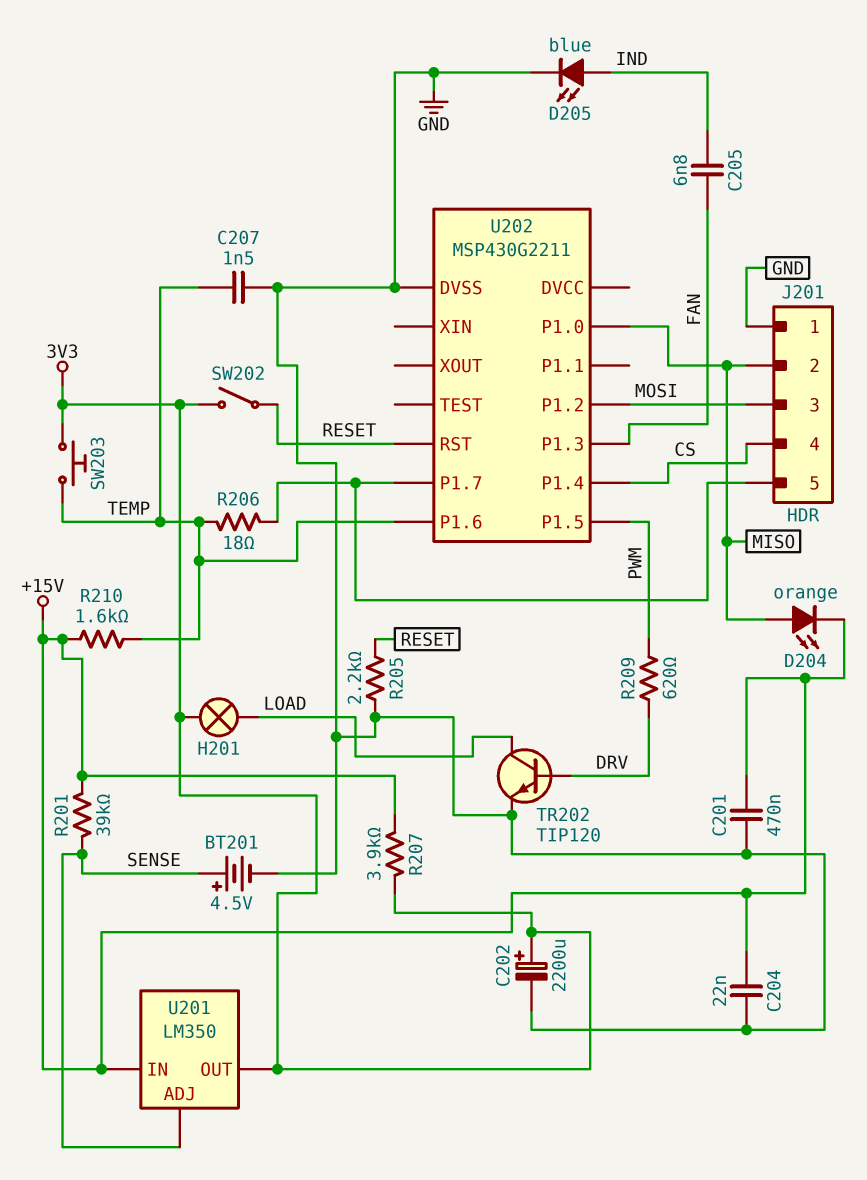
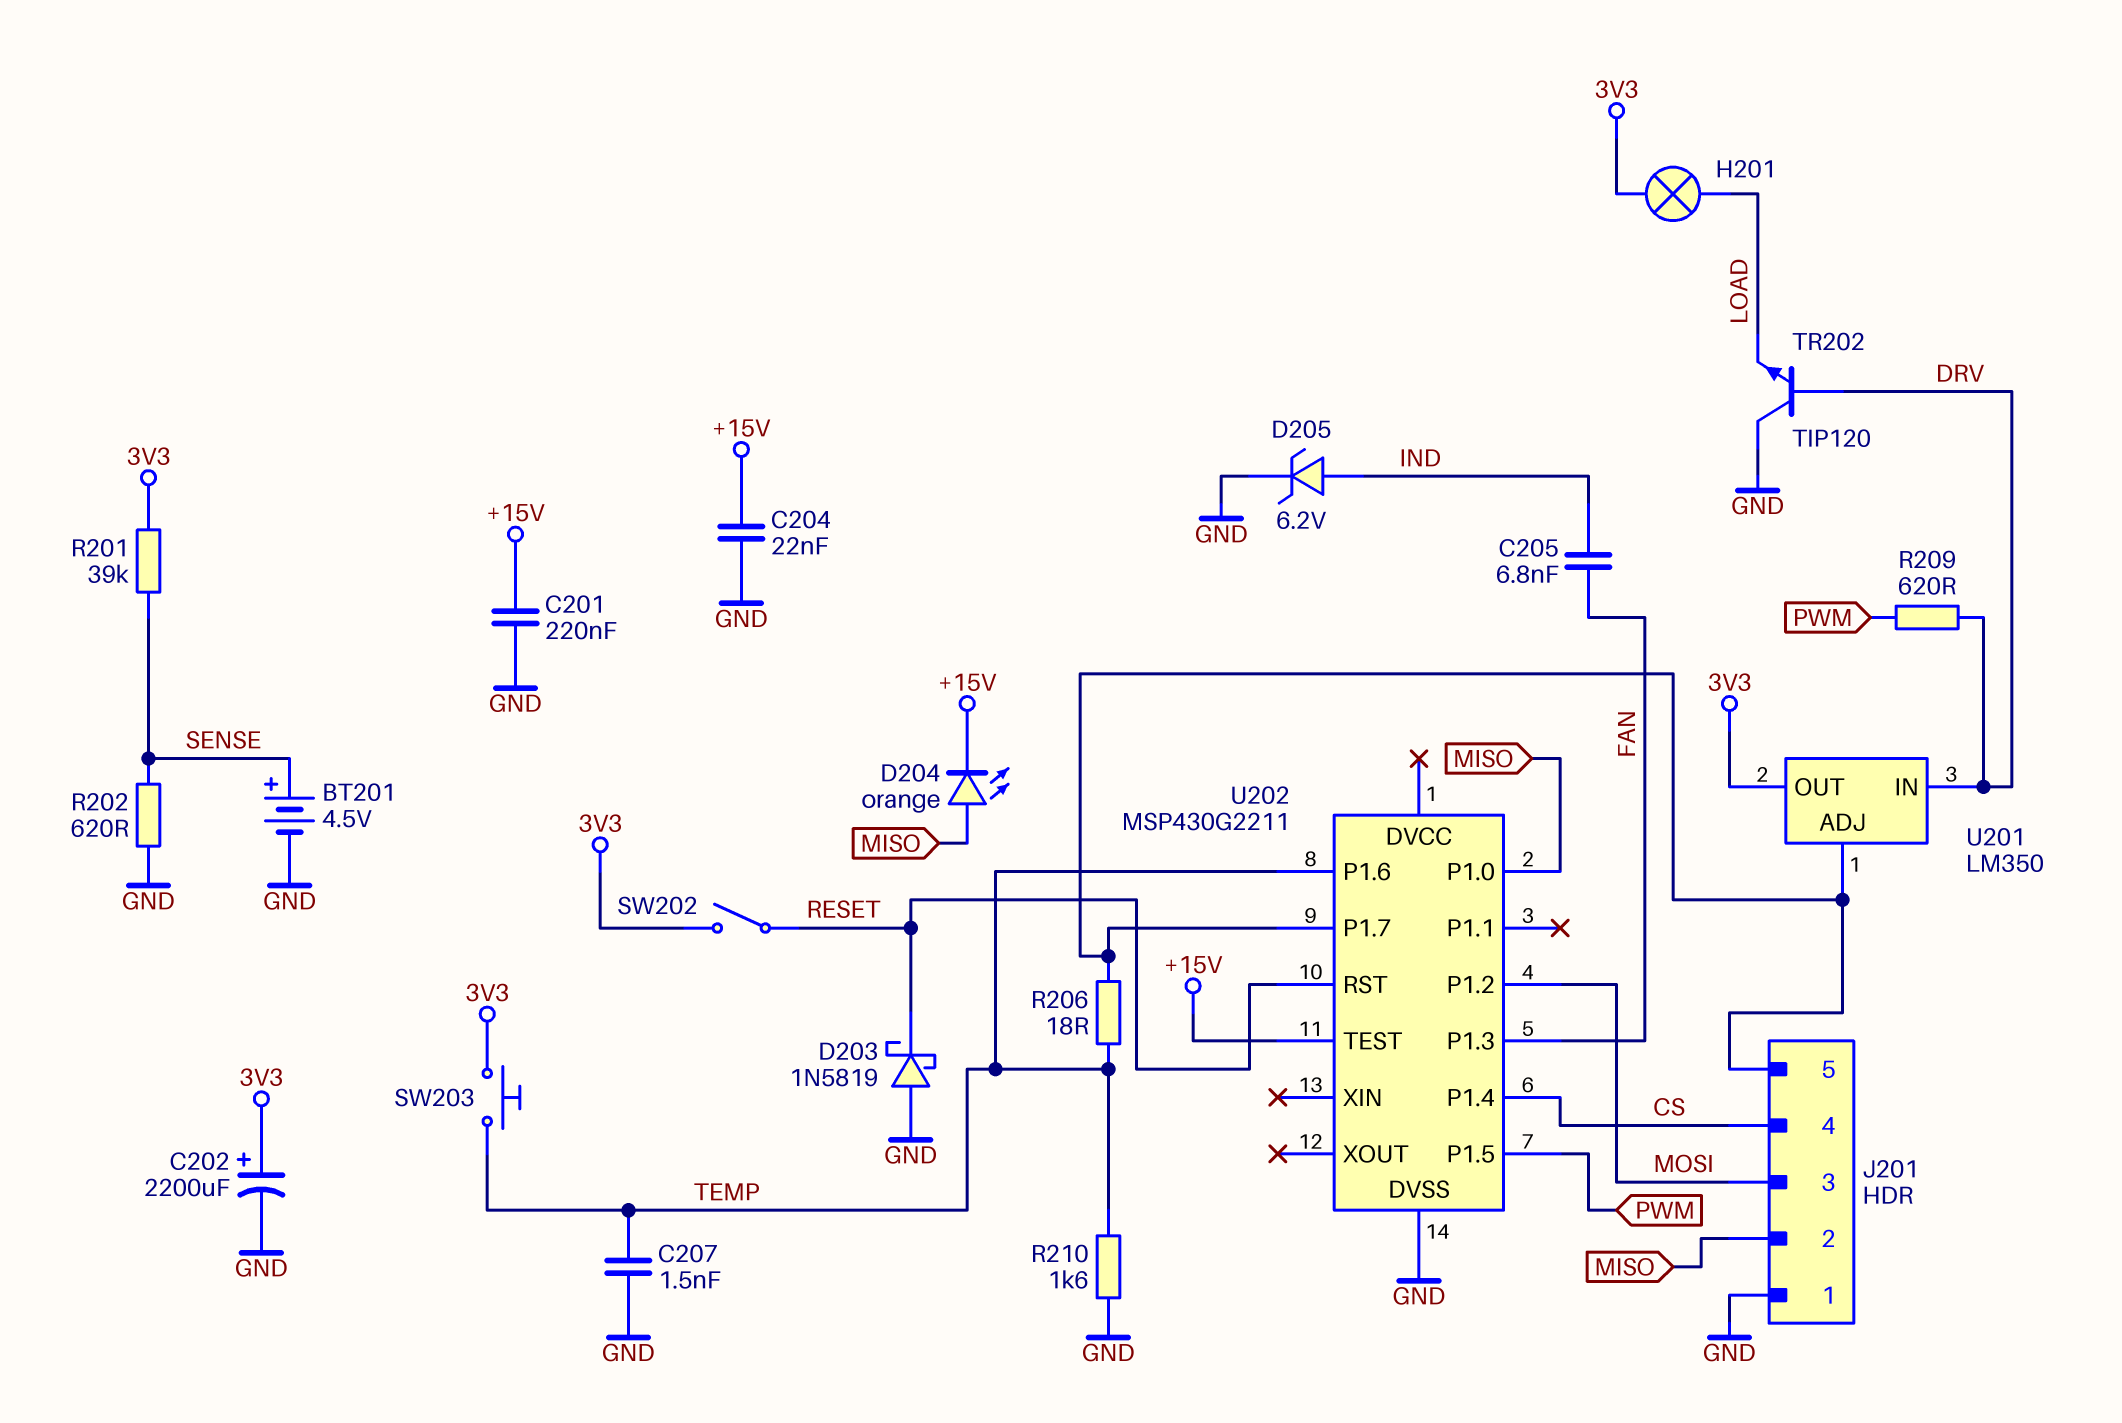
C201: 470nF (+15V, GND) -> 220nF (+15V, GND)
D203: none -> schottky 1N5819 (A GND, K RESET)
D205: LED blue (A IND, K GND) -> zener 6.2V (A IND, K GND)
R201: 39k (+15V, SENSE) -> 39k (3V3, SENSE)
R202: none -> 620 (GND, SENSE)
R205: 2.2k (GND, RESET) -> none
R207: 3.9k (+15V, 3V3) -> none
R210: 1.6k (+15V, TEMP) -> 1.6k (GND, TEMP)
TR202: NPN TIP120 (B DRV, C LOAD, E GND) -> NPN TIP120 (B DRV, C GND, E LOAD)
U201 pin ADJ: SENSE -> J201/5
U201 pin IN: +15V -> DRV
U202 pin TEST: none -> +15V

